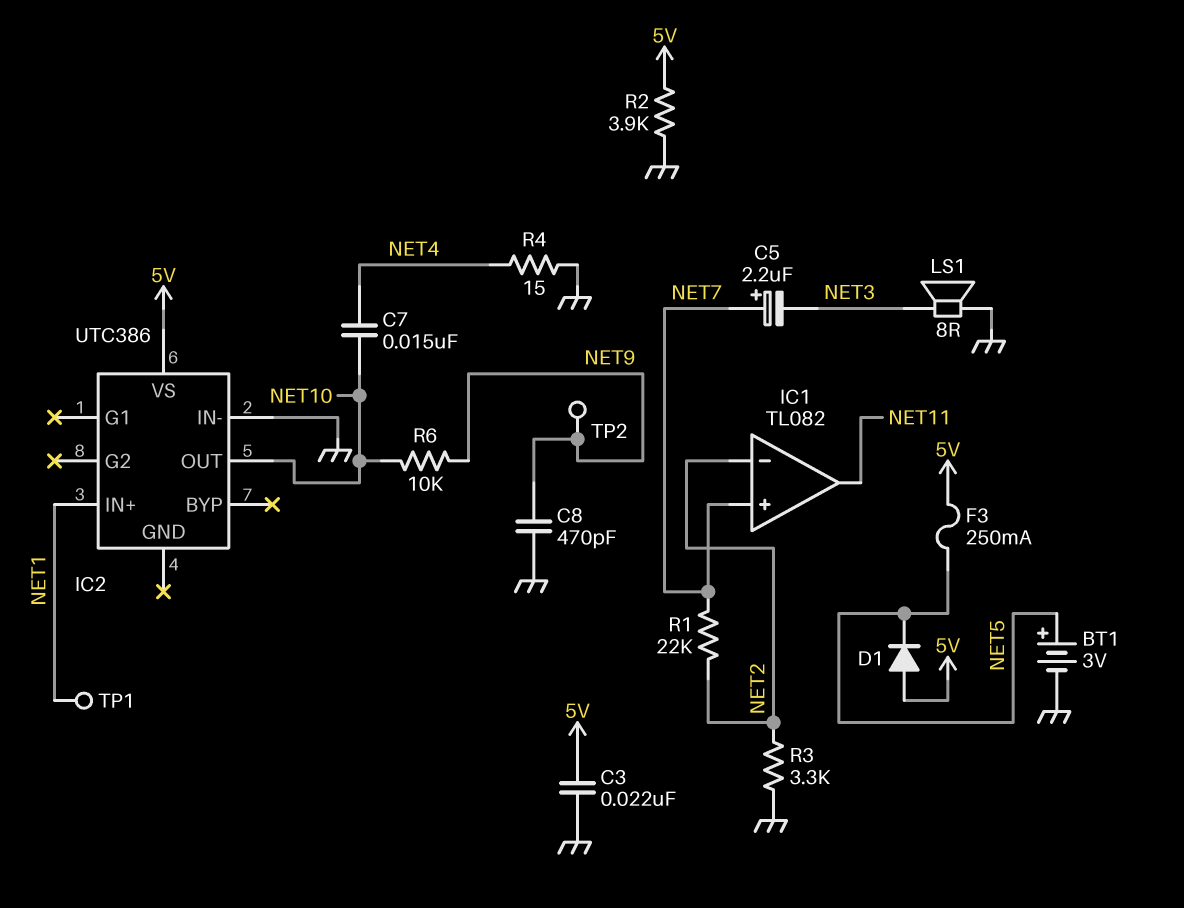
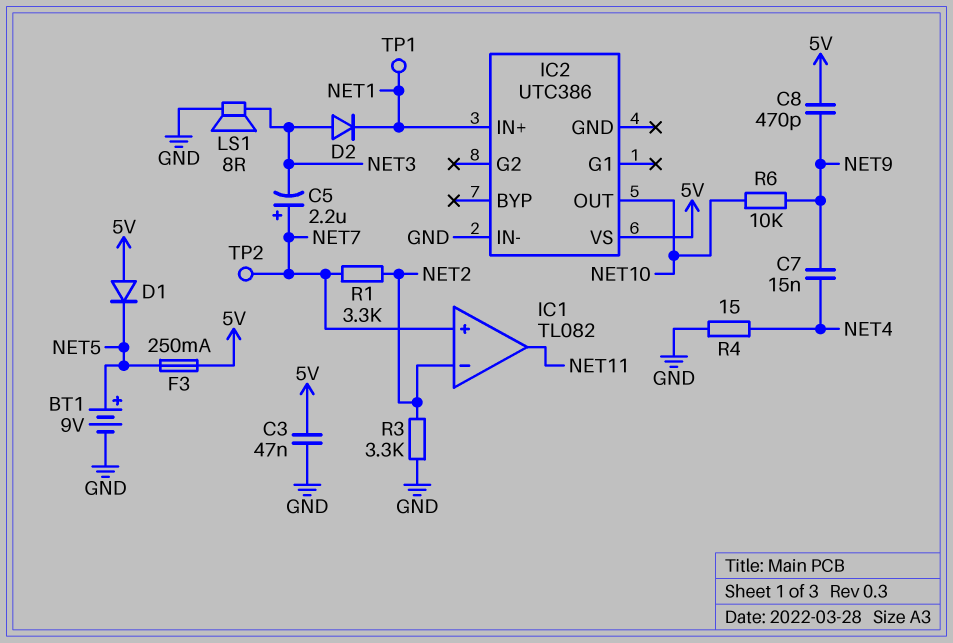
BT1: 3V (plus NET5, minus GND) -> 9V (plus NET5, minus GND)
C3: 22nF (5V, GND) -> 47nF (5V, GND)
C7: 15nF (NET4, NET10) -> 15nF (NET4, NET9)
C8: 470pF (GND, NET9) -> 470pF (5V, NET9)
D2: none -> diode (A NET3, K NET1)
R1: 22k (NET2, NET7) -> 3.3k (NET2, NET7)
R2: 3.9k (5V, GND) -> none
TP2: test point (NET9) -> test point (NET7)

